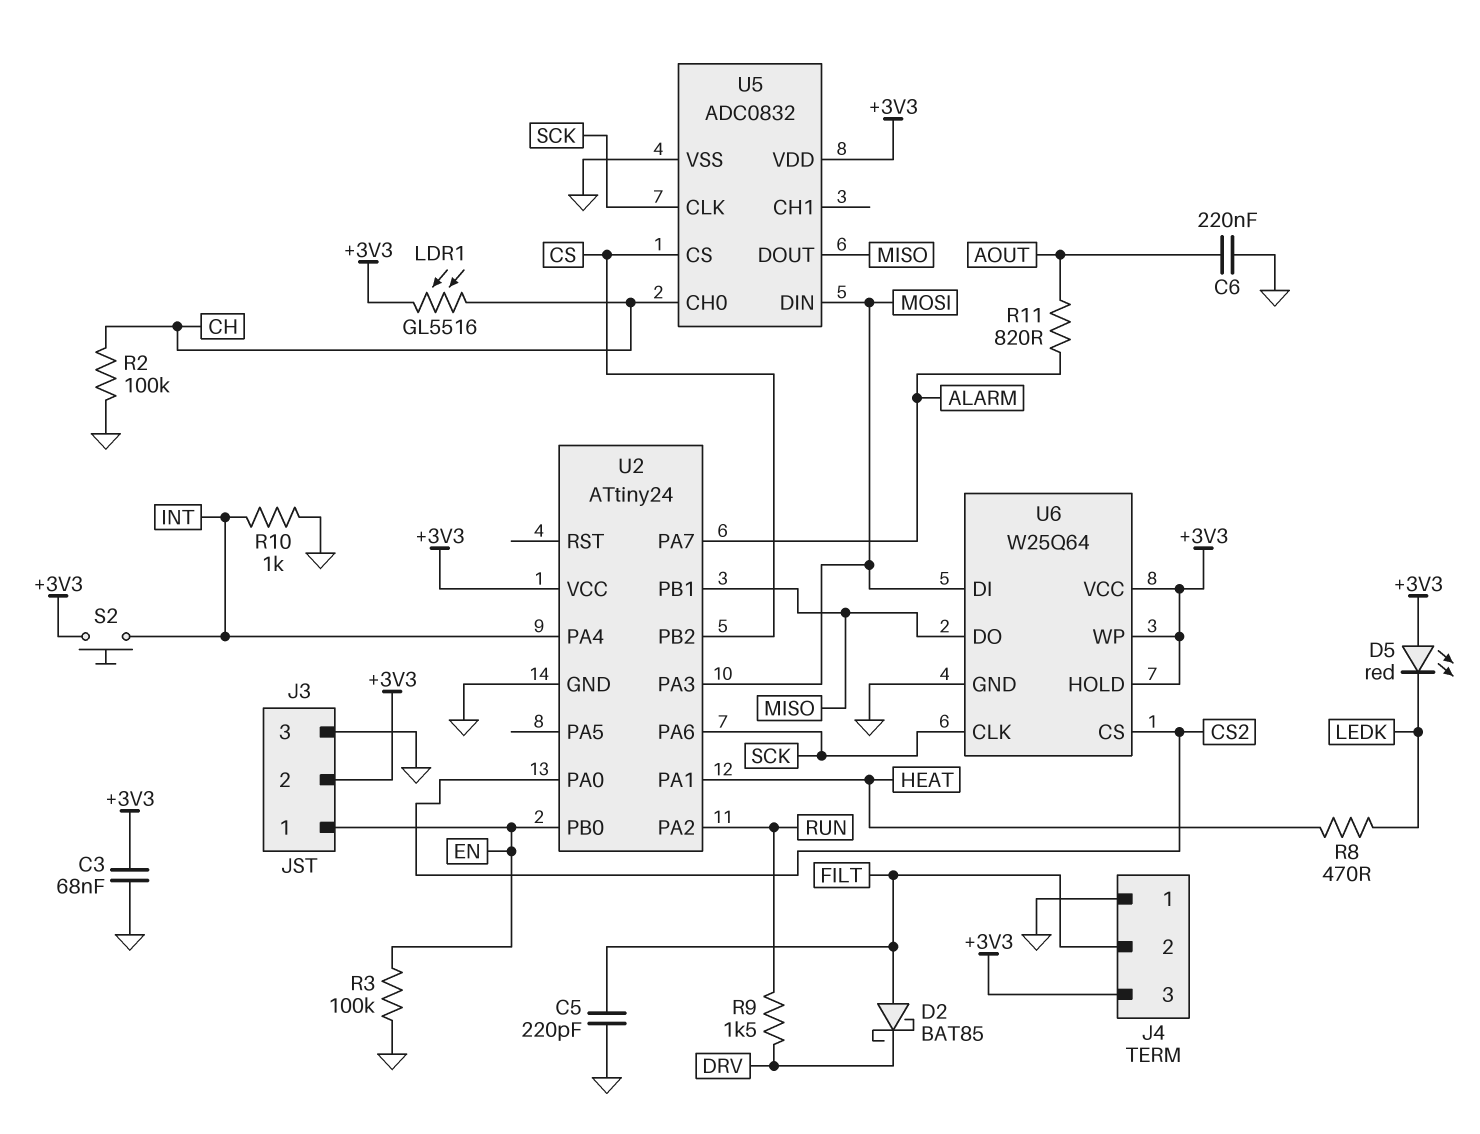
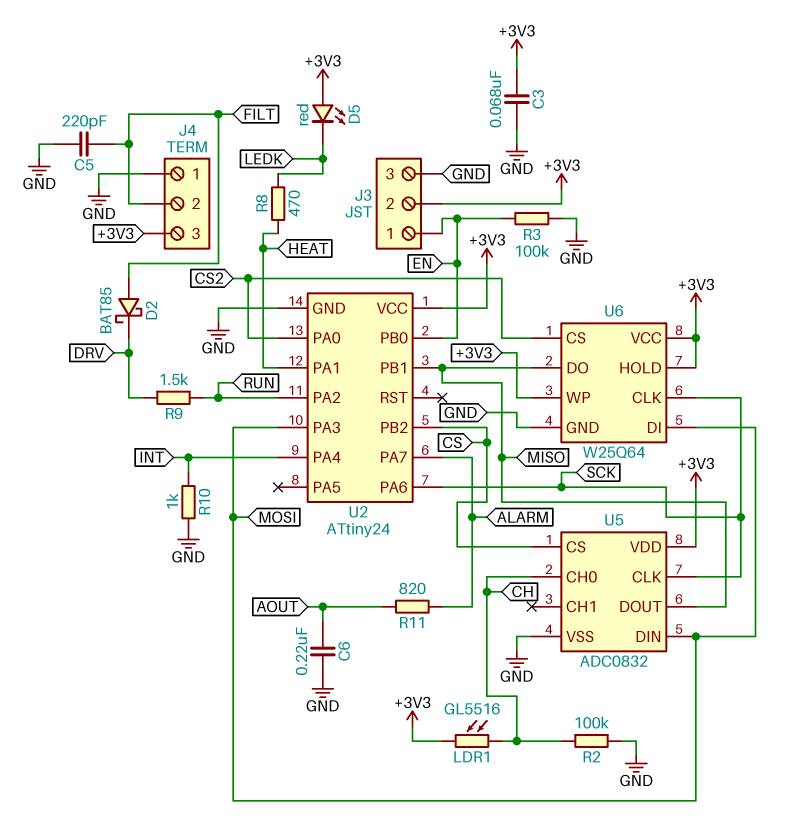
S2: button (+3V3, INT) -> none

